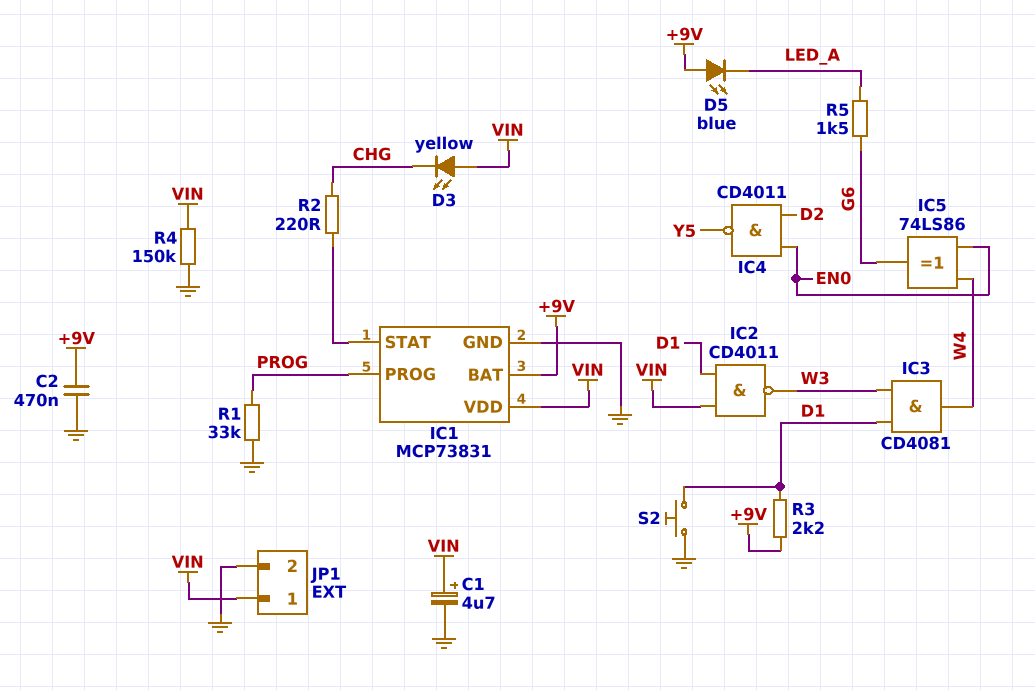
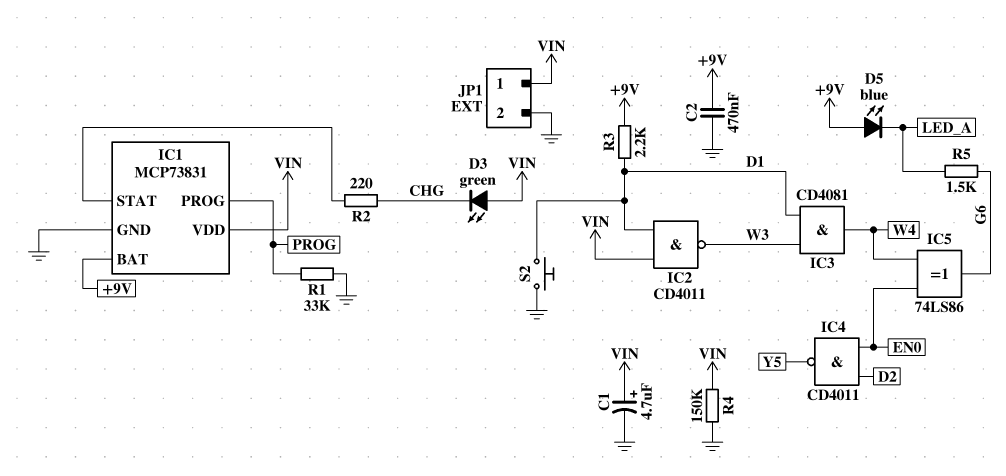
D3: LED yellow (A VIN, K CHG) -> LED green (A VIN, K CHG)

